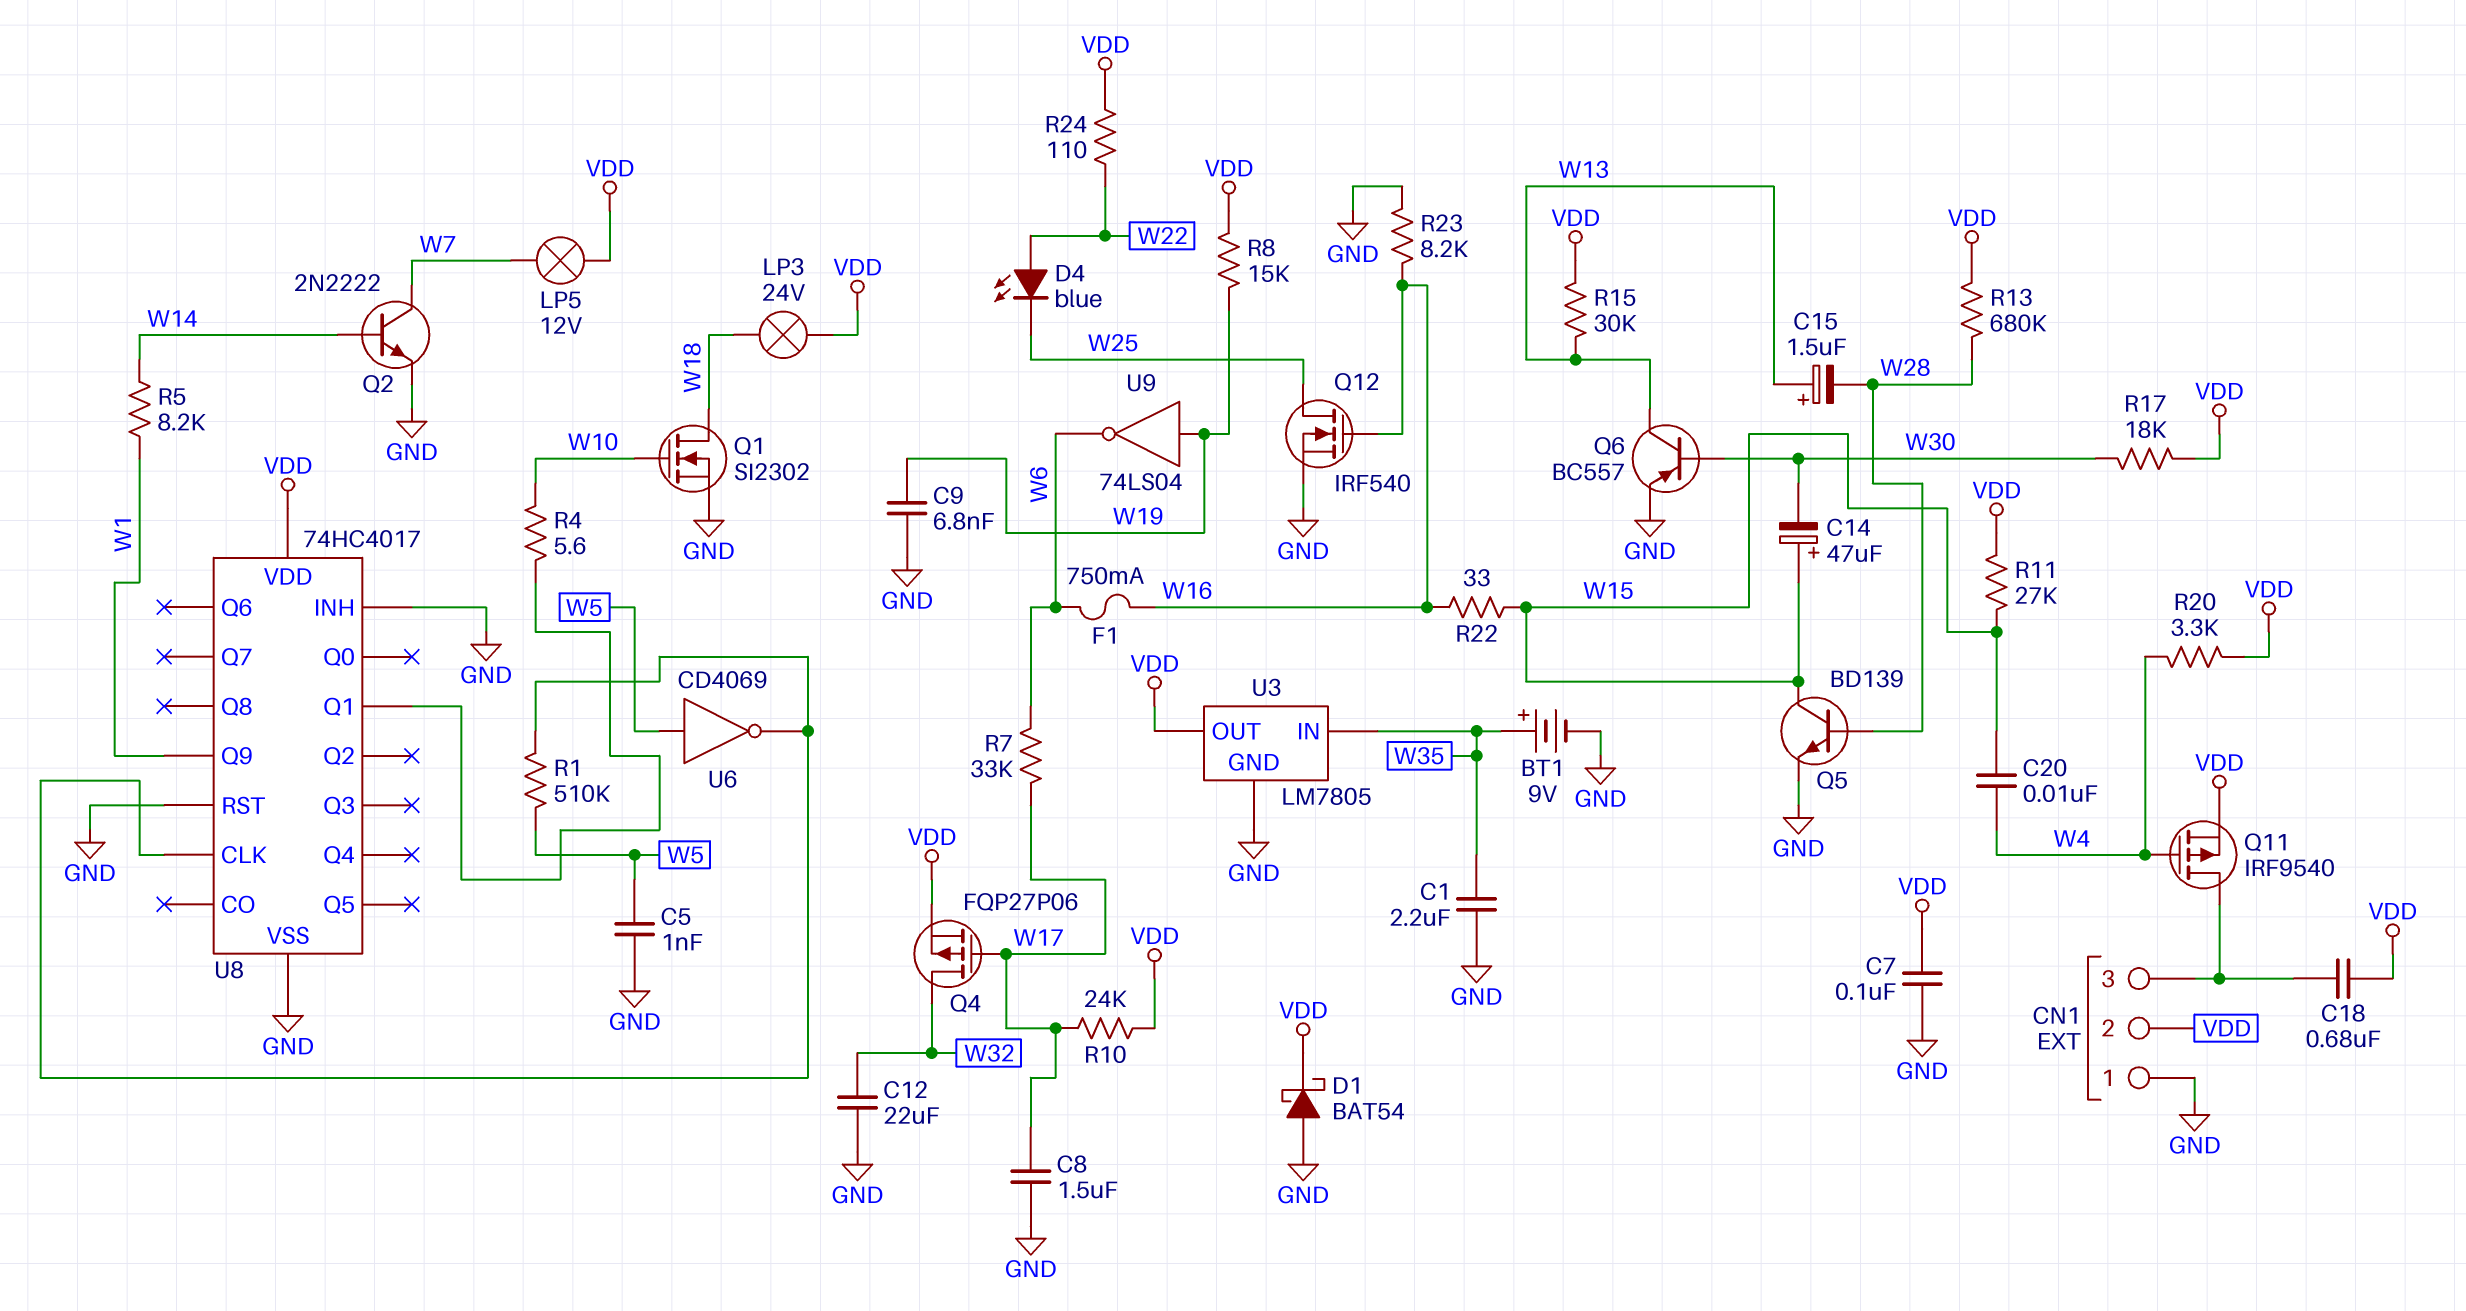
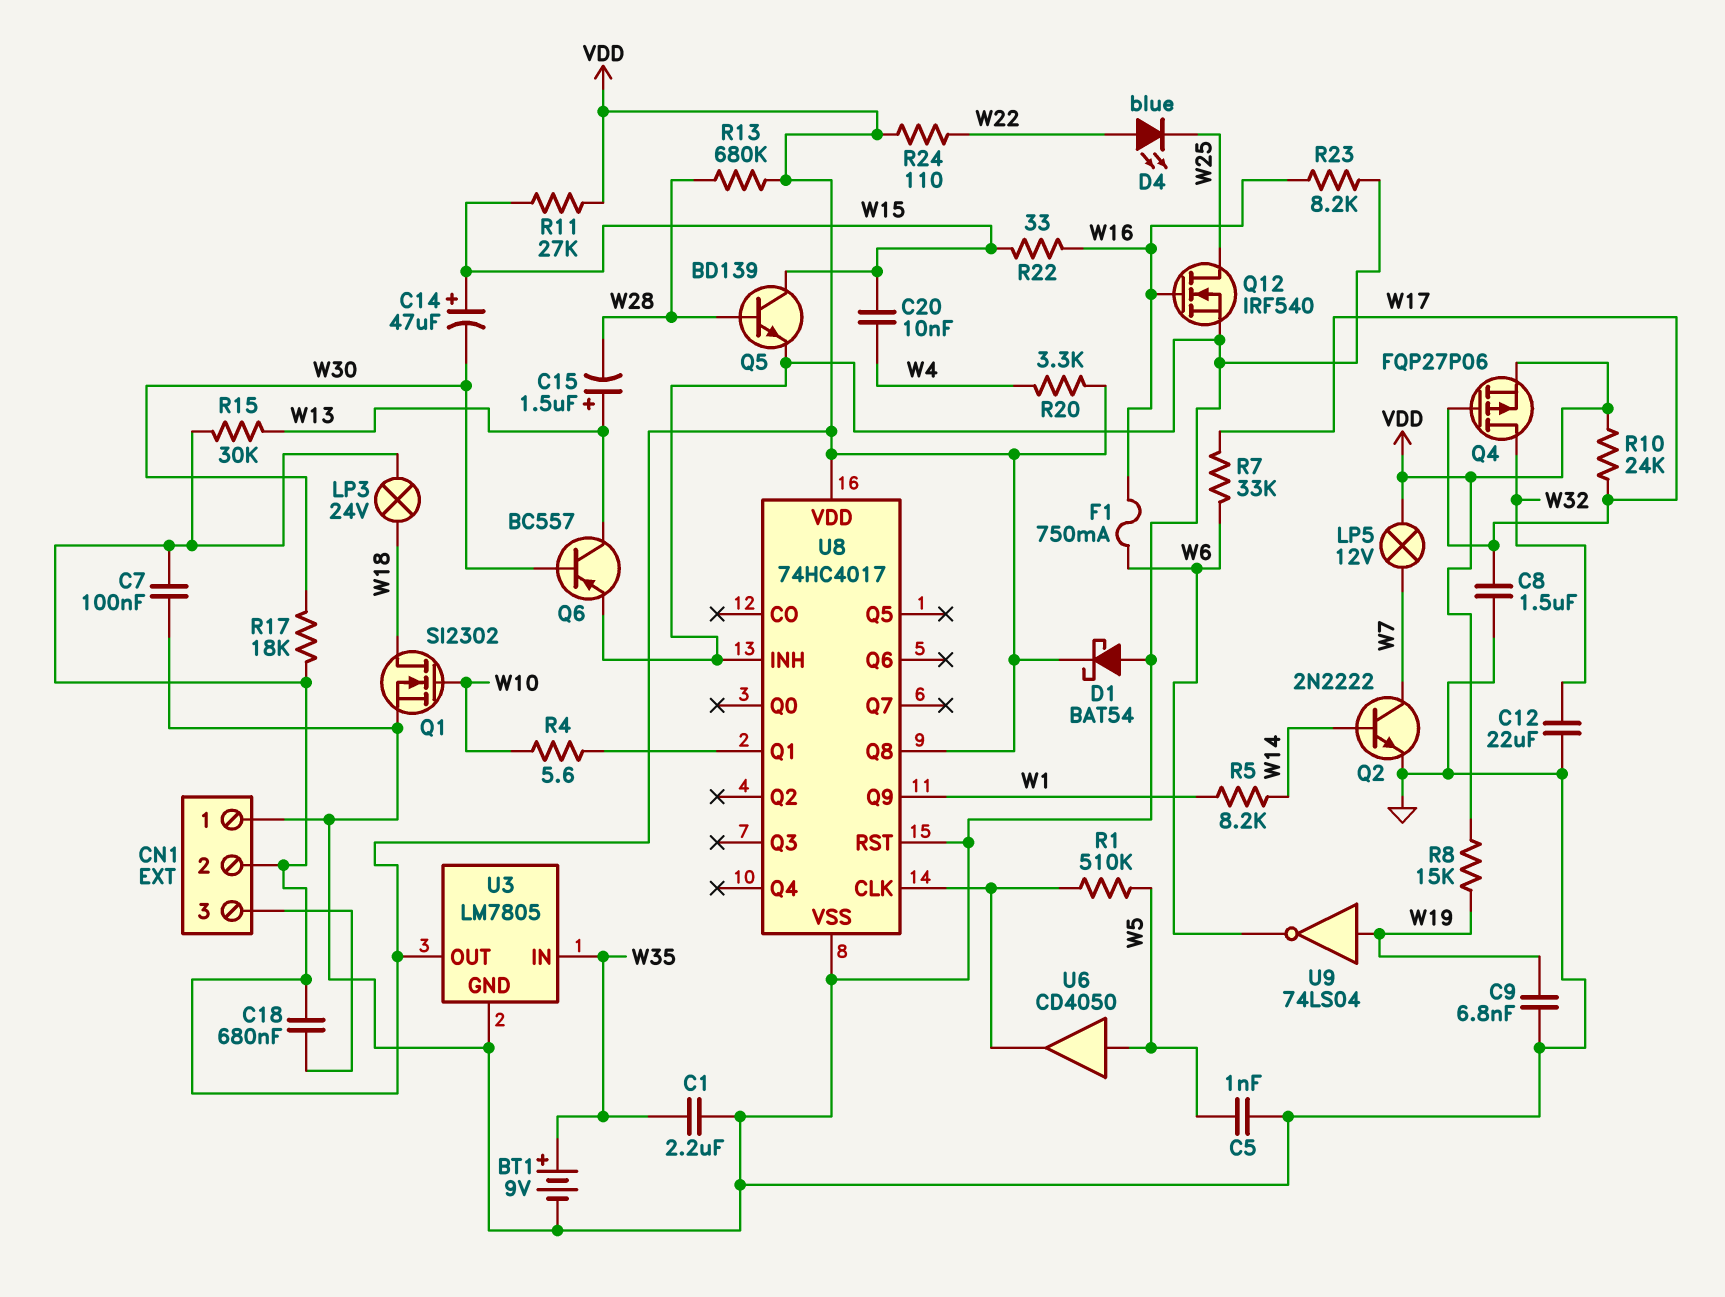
Q11: PMOS IRF9540 (G W4, D CN1/3, S VDD) -> none
U6: NOT CD4069 (in W5, out U8/CLK) -> buffer CD4050 (in W5, out U8/CLK)
U8 pin Q8: none -> VDD

